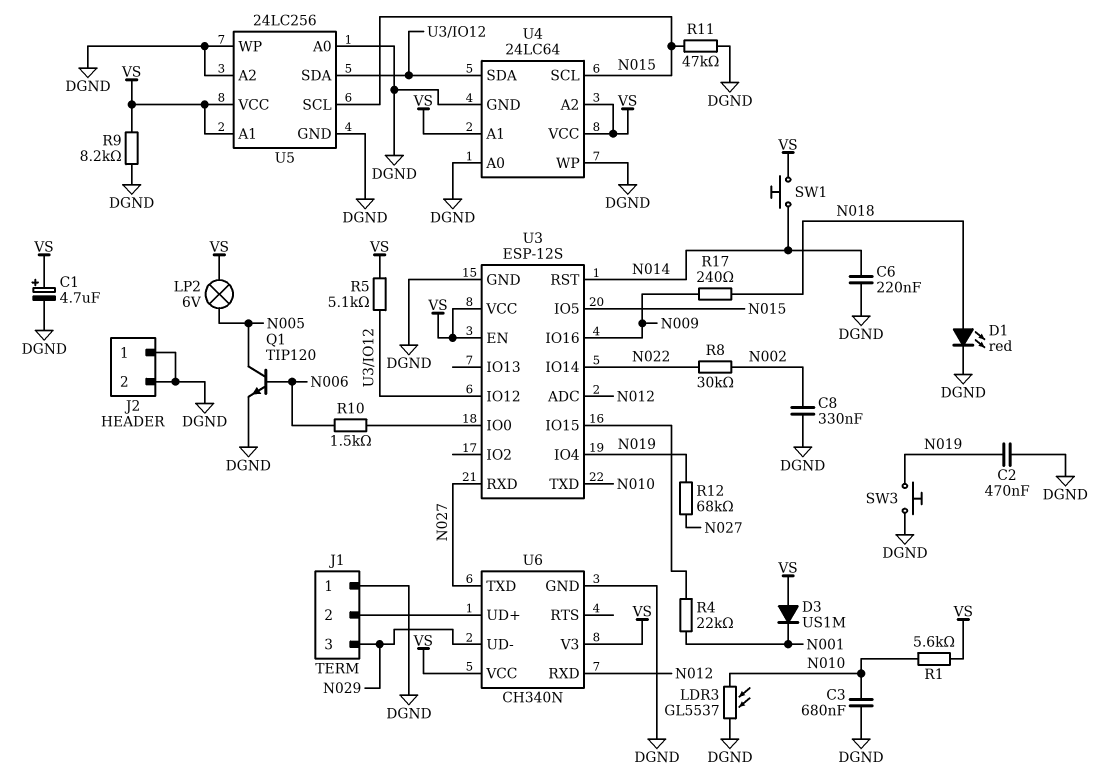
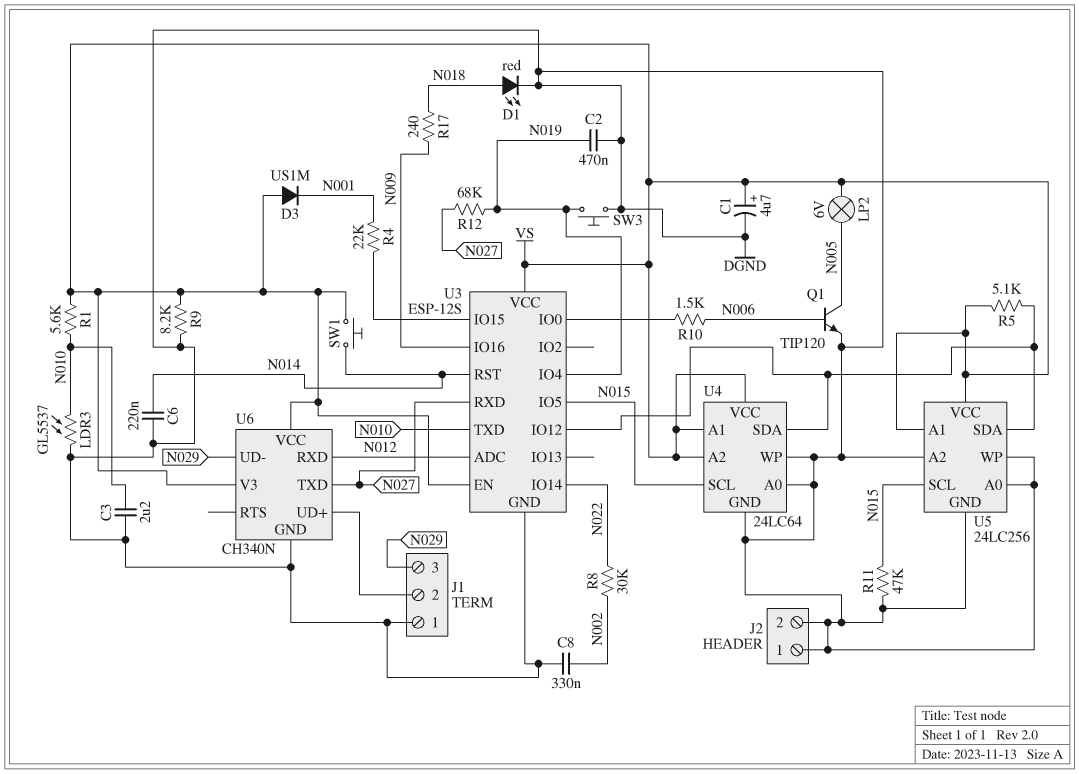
C3: 680nF (DGND, N010) -> 2.2uF (DGND, N010)

